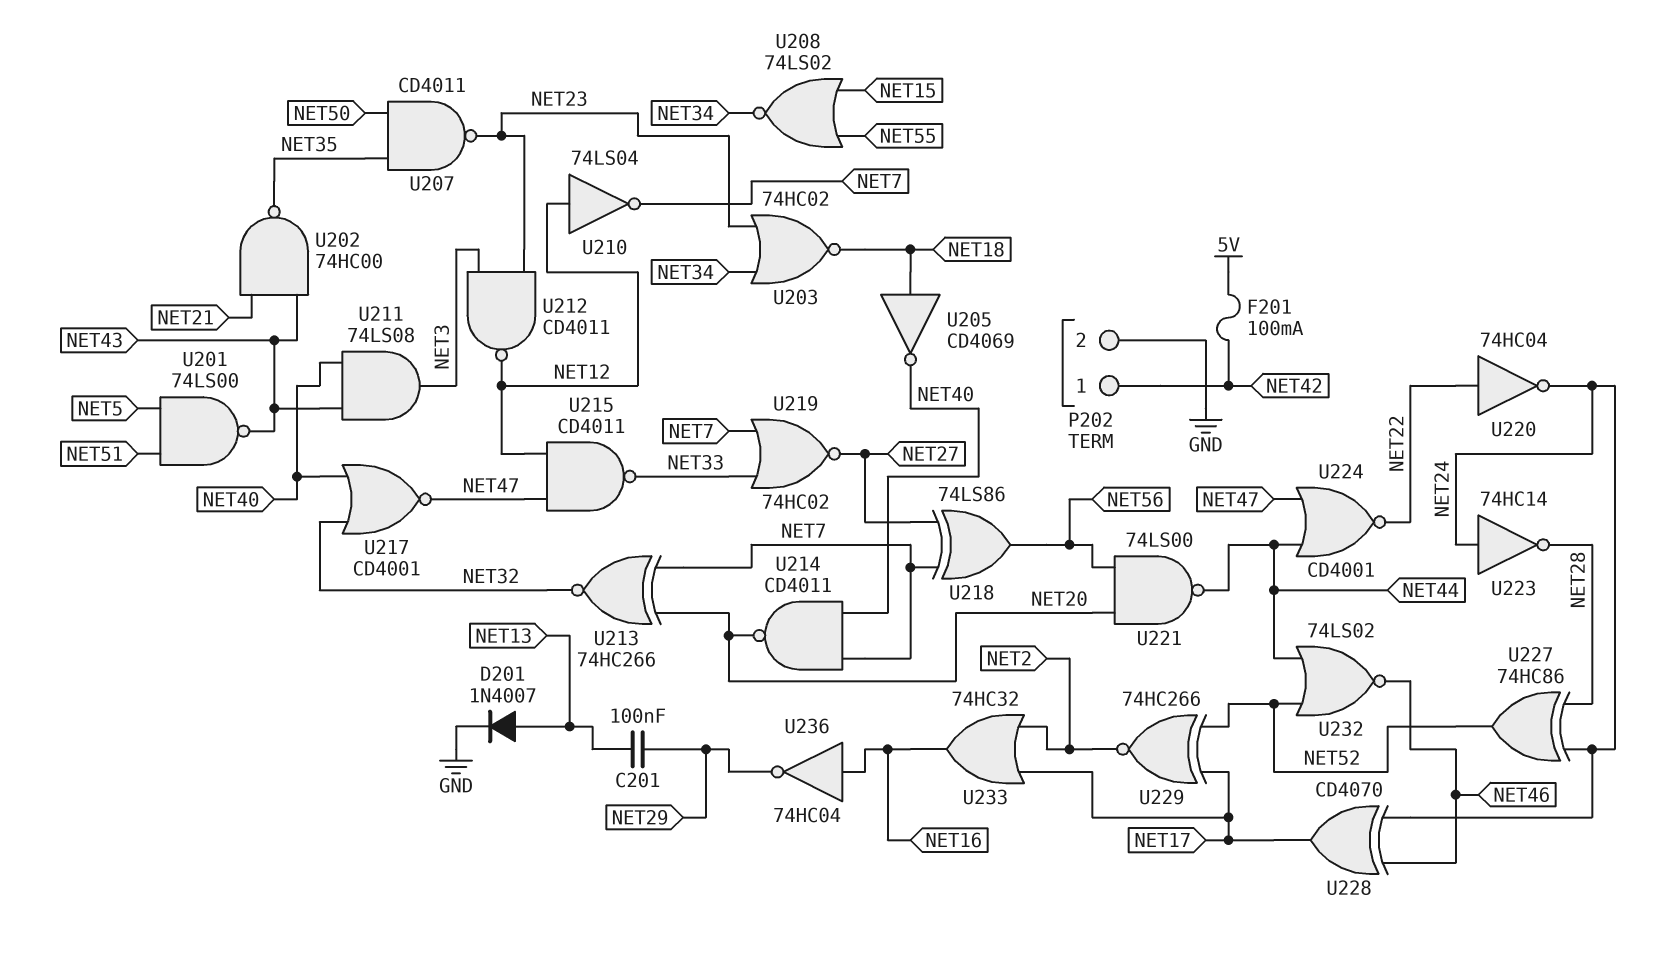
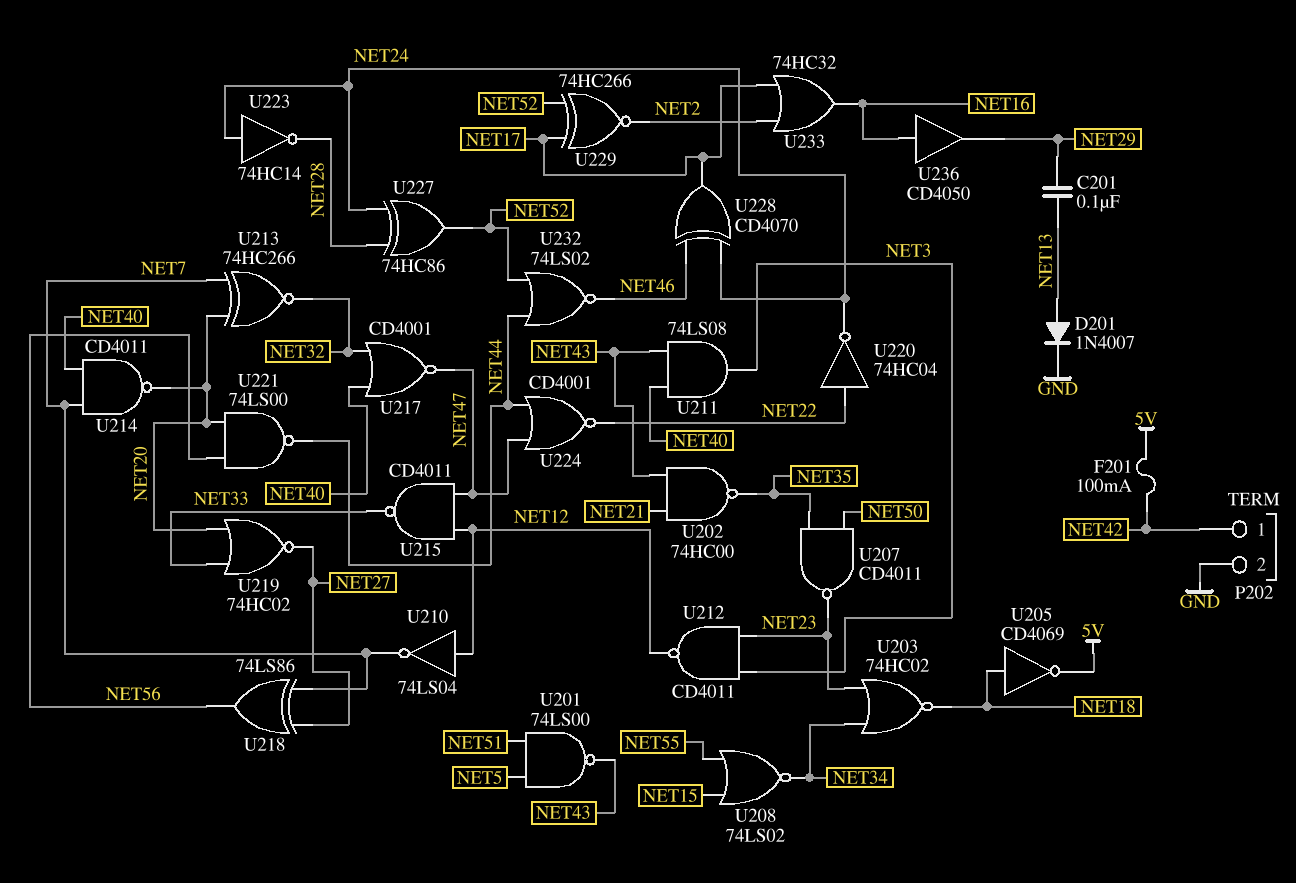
U205: NOT CD4069 (in NET18, out NET40) -> NOT CD4069 (in NET18, out 5V)
U219: NOR 74HC02 (in NET7, in NET33, out NET27) -> NOR 74HC02 (in NET20, in NET33, out NET27)
U236: NOT 74HC04 (in NET16, out NET29) -> buffer CD4050 (in NET16, out NET29)

